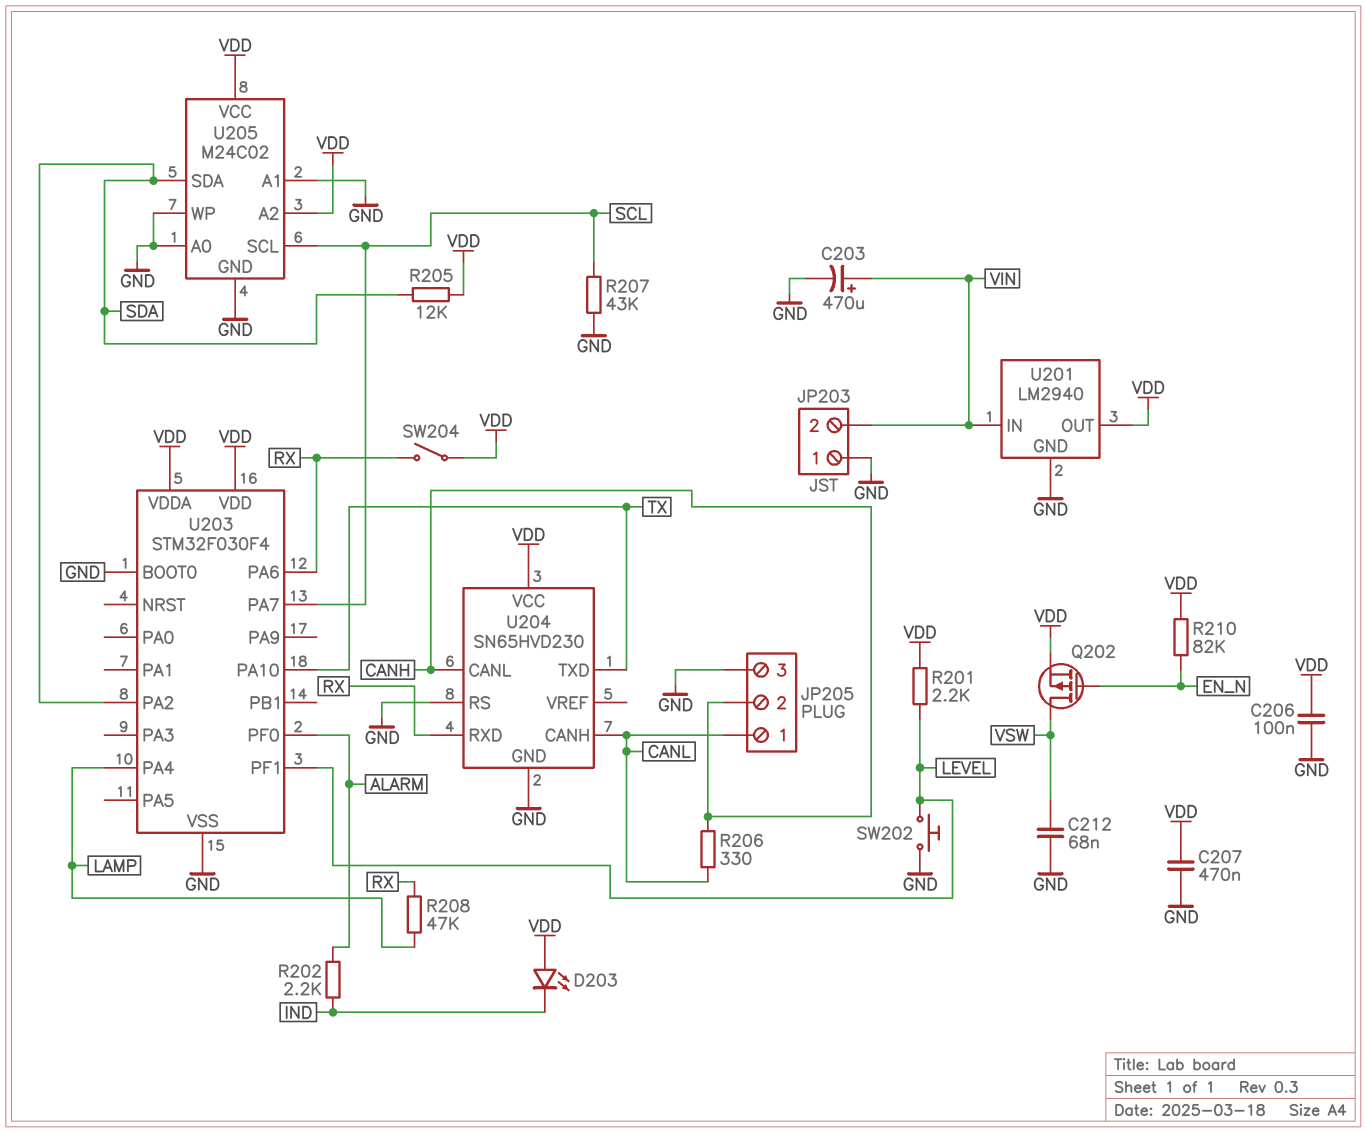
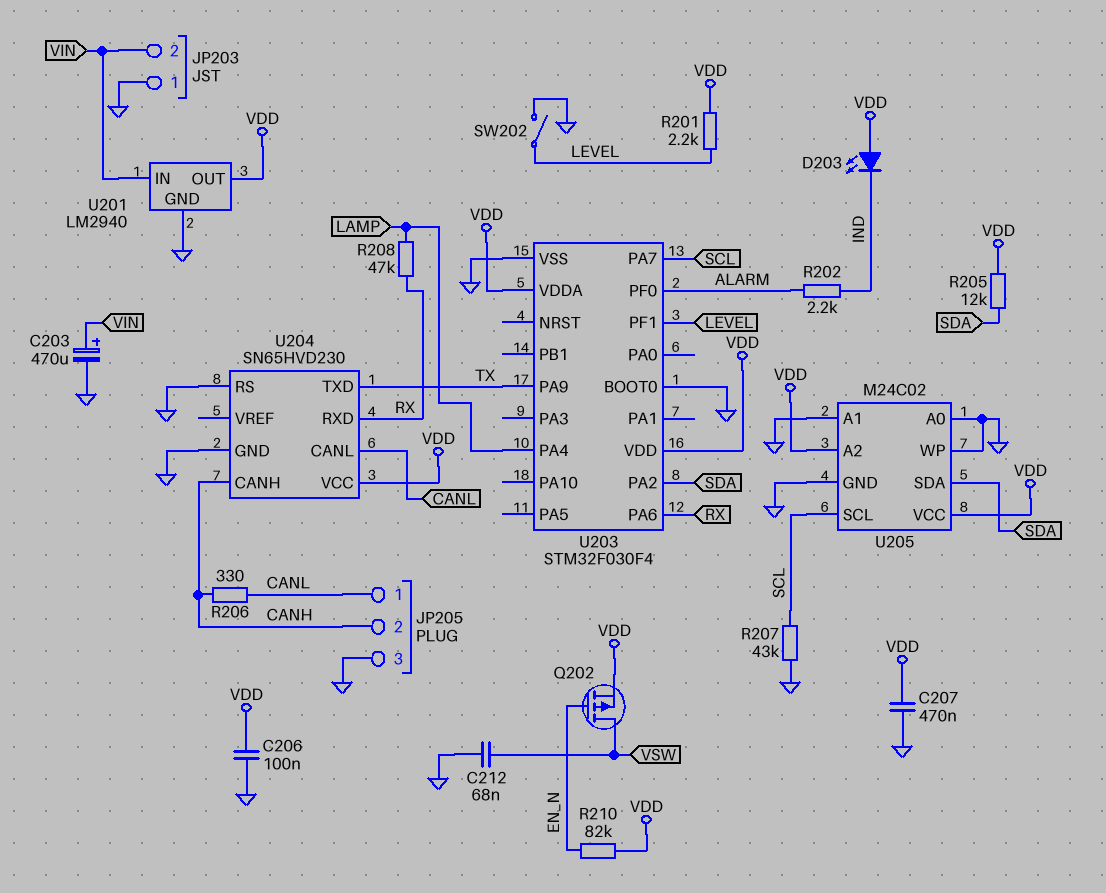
SW202: button (GND, LEVEL) -> switch (GND, LEVEL)
SW204: switch (RX, VDD) -> none
U203 pin PA9: none -> TX
U203 pin PA10: TX -> none
U204 pin CANH: CANL -> CANH
U204 pin CANL: CANH -> CANL

